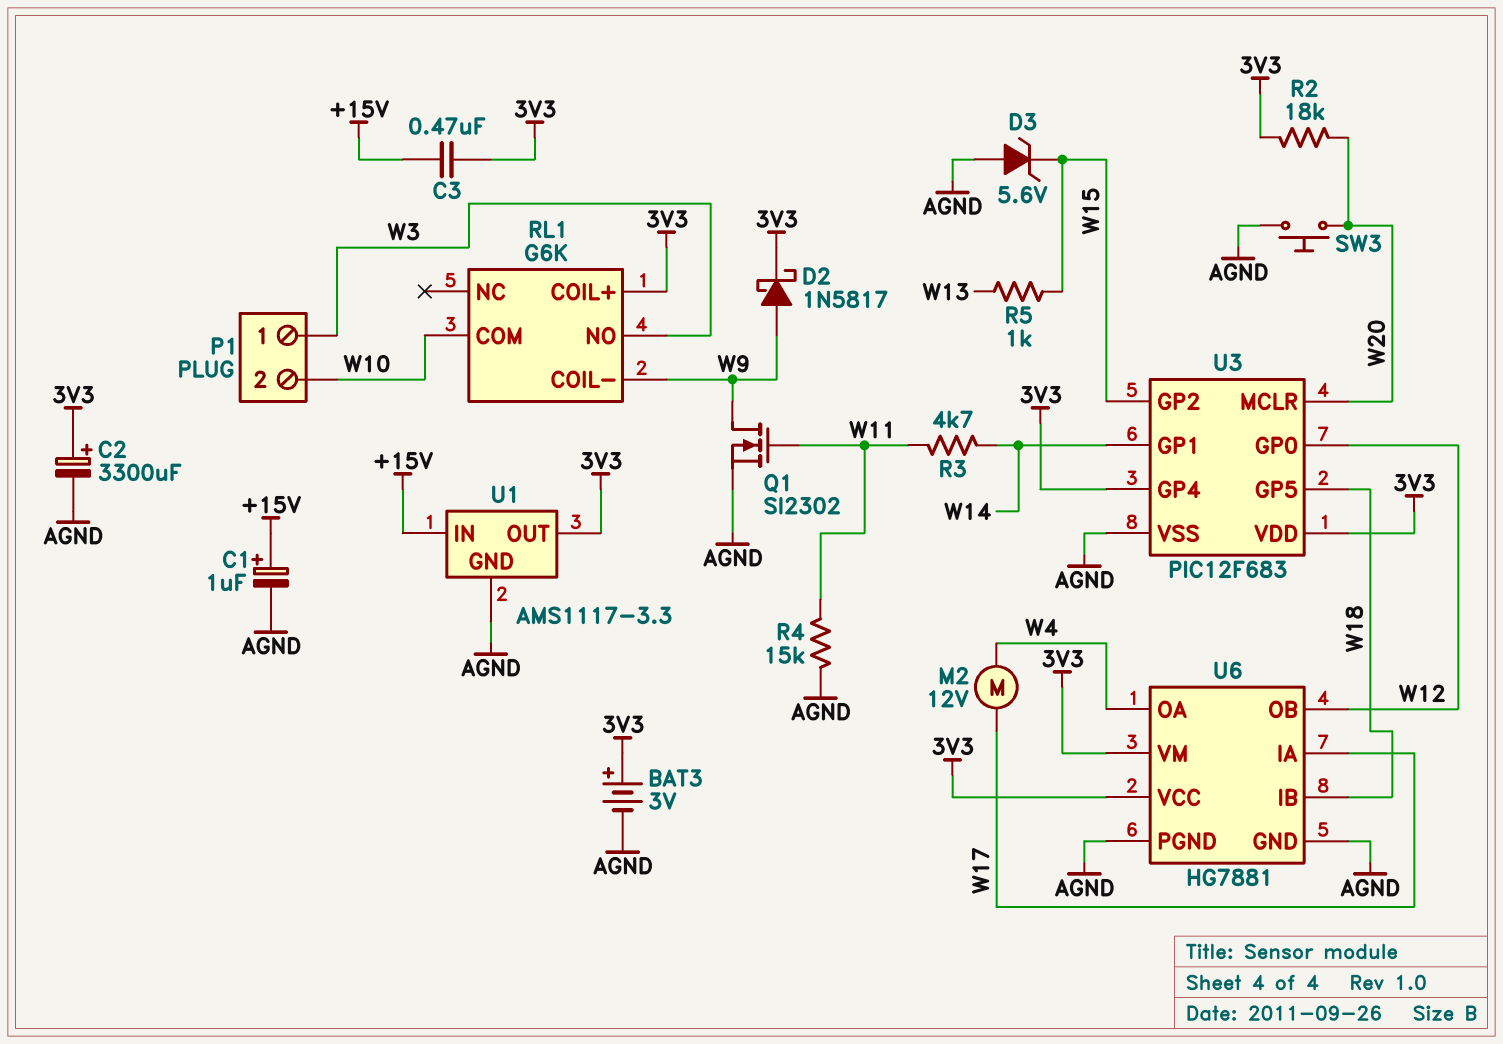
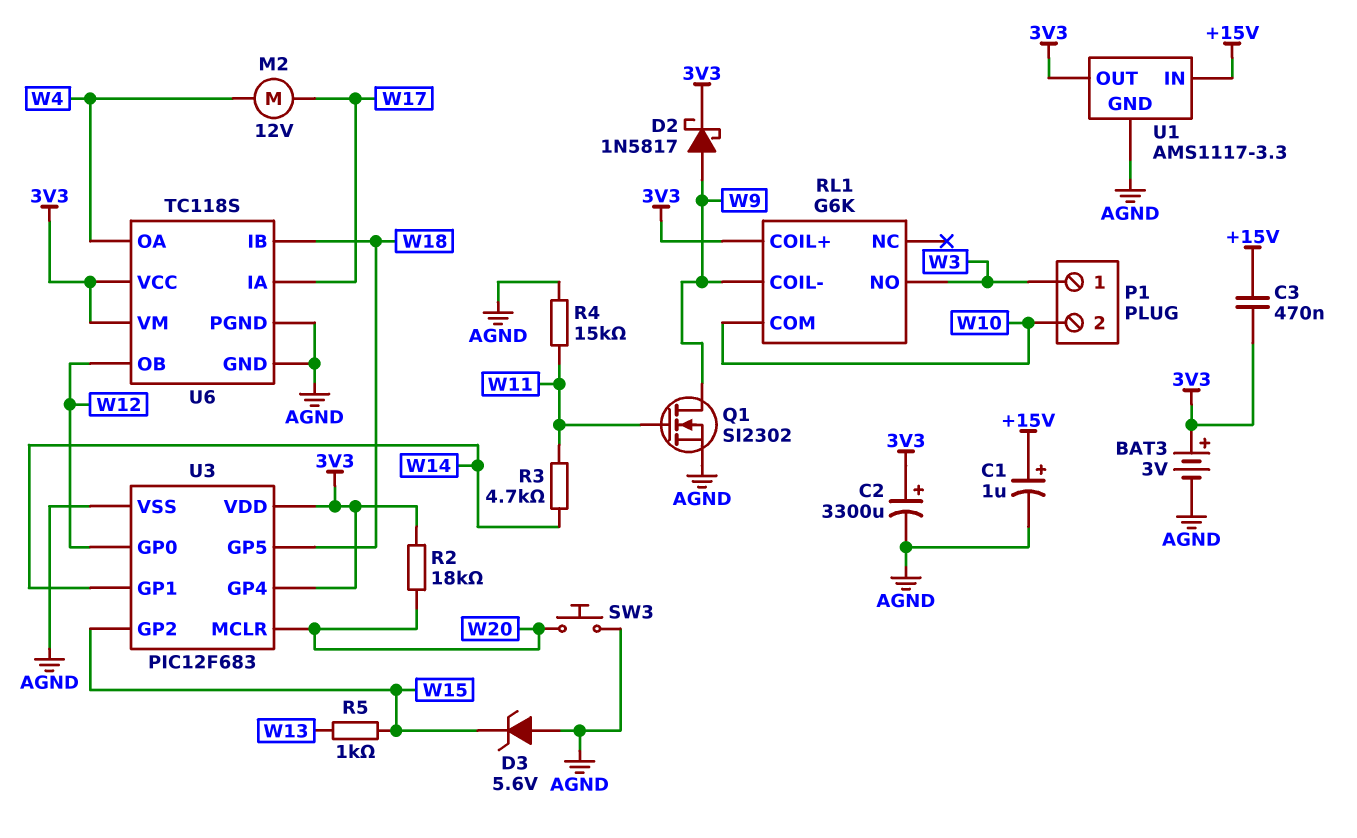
U6: HG7881 -> TC118S

